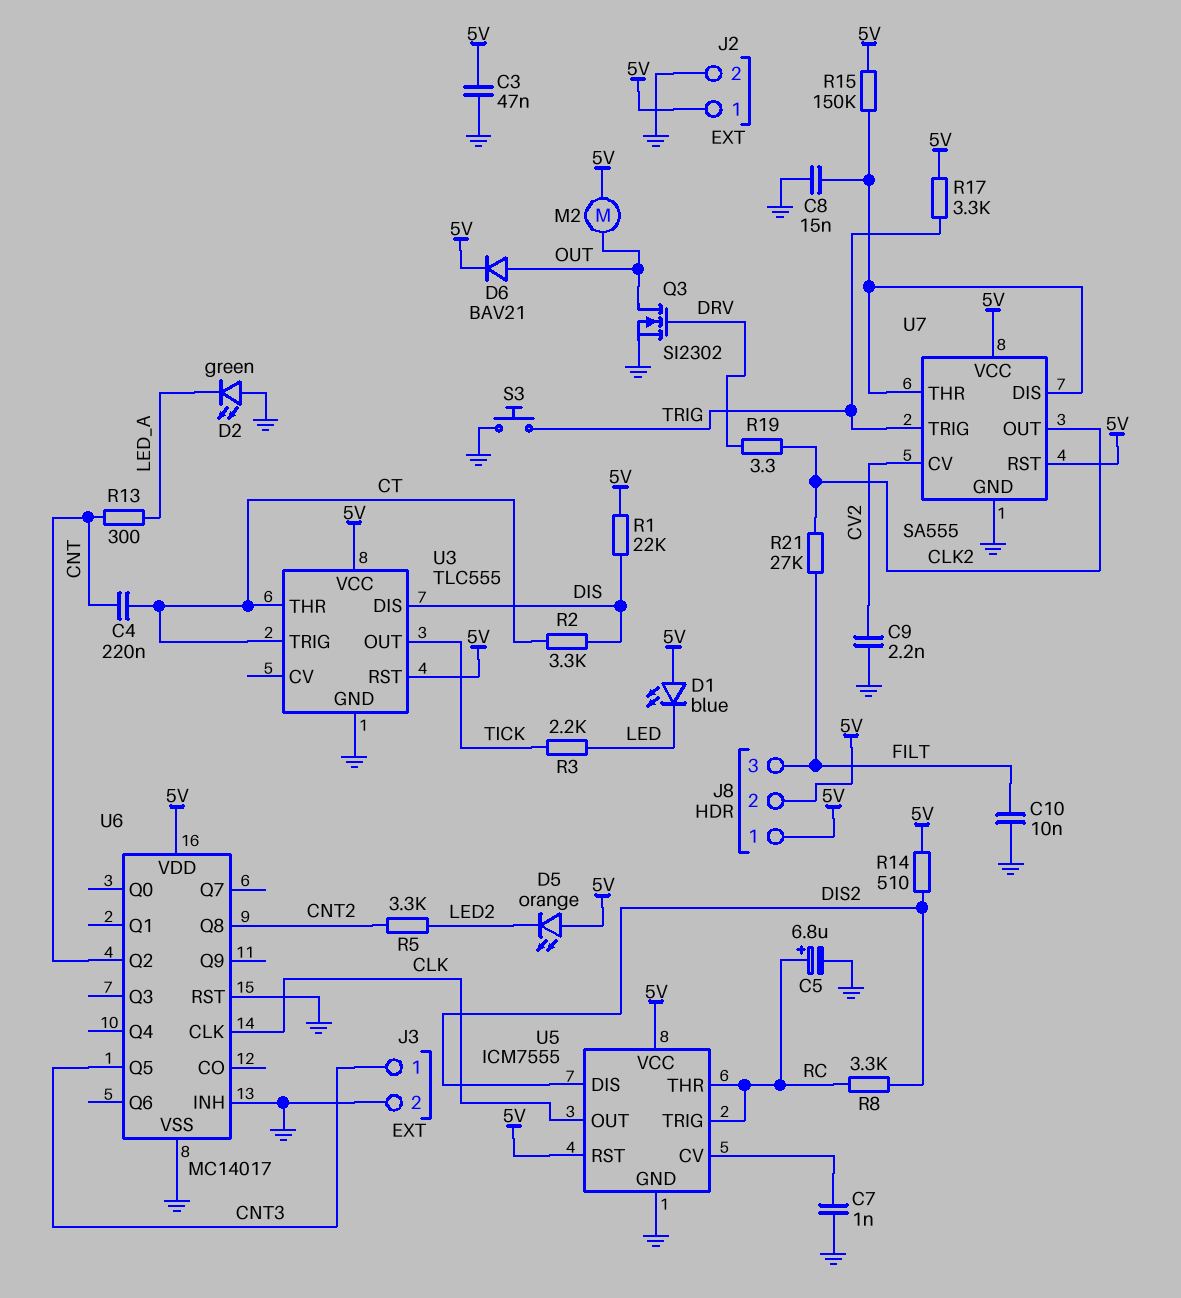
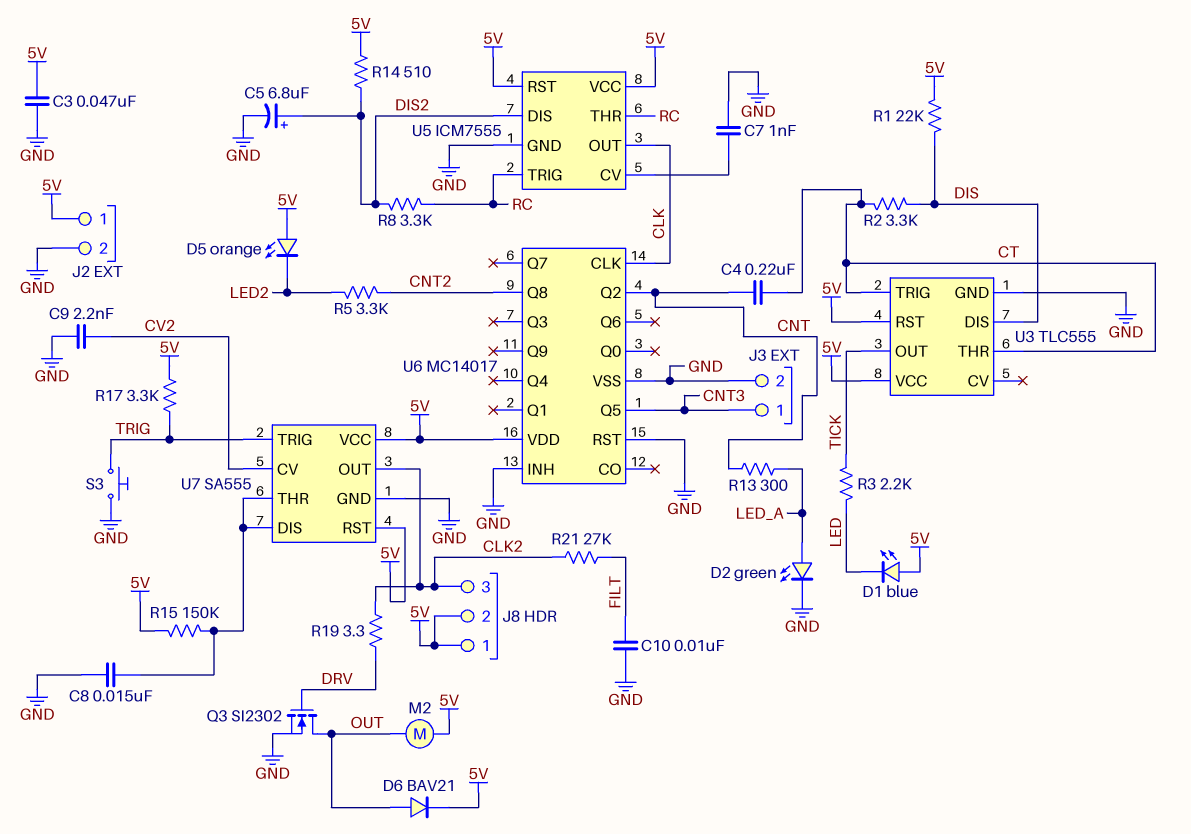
C5: 6.8uF (plus RC, minus GND) -> 6.8uF (plus DIS2, minus GND)
D2: LED green (A GND, K LED_A) -> LED green (A LED_A, K GND)
J8 pin 3: FILT -> CLK2

